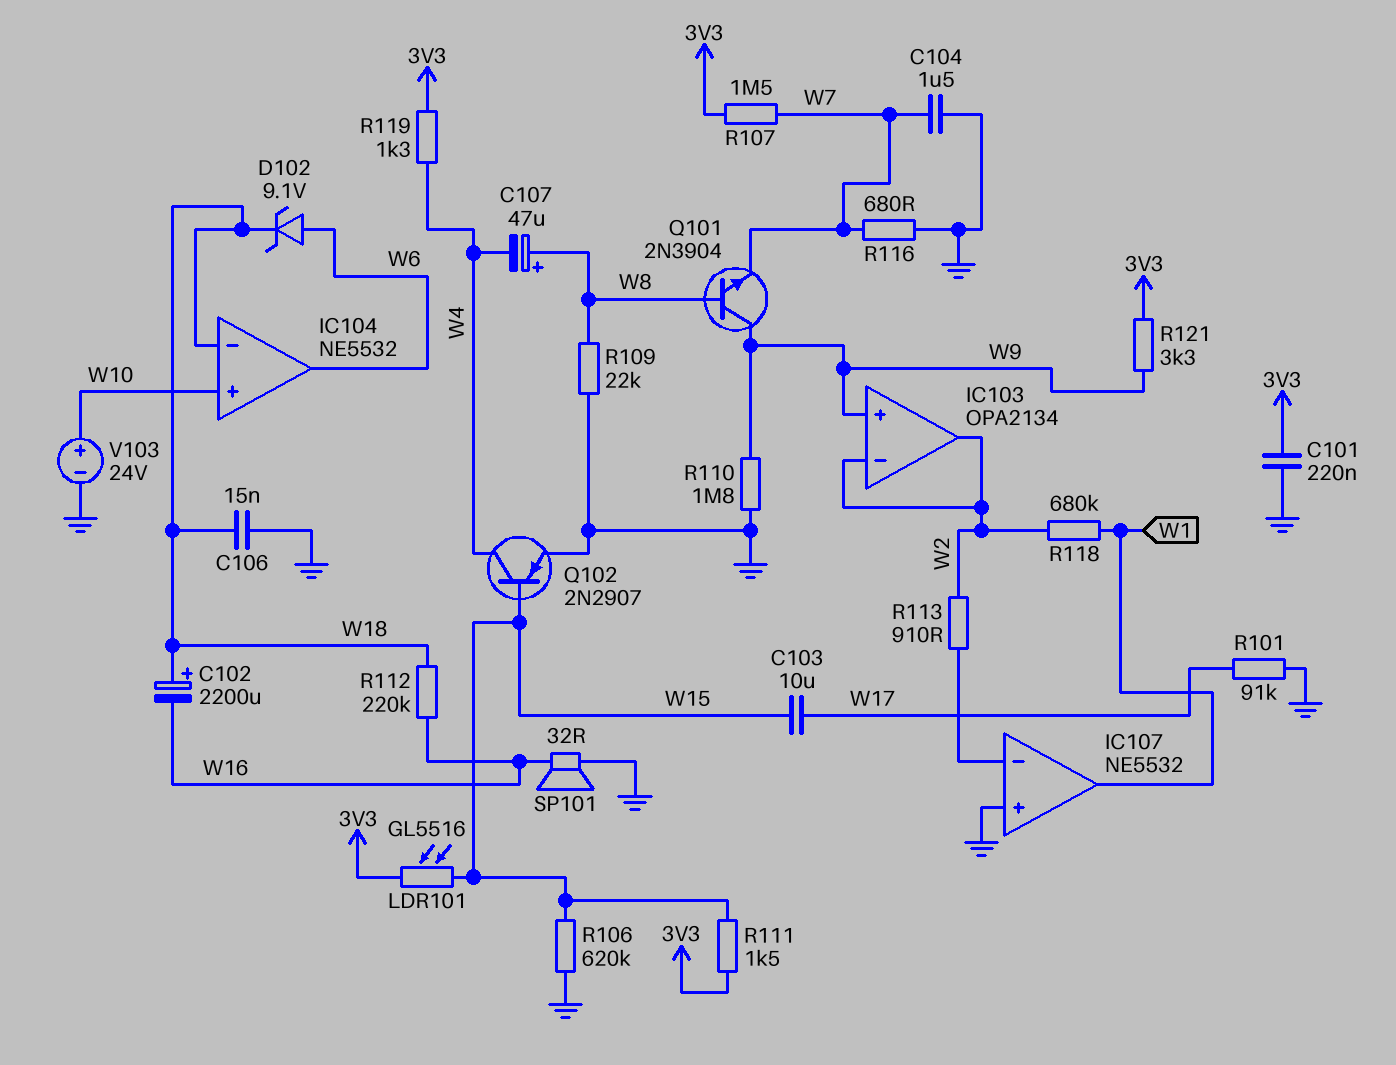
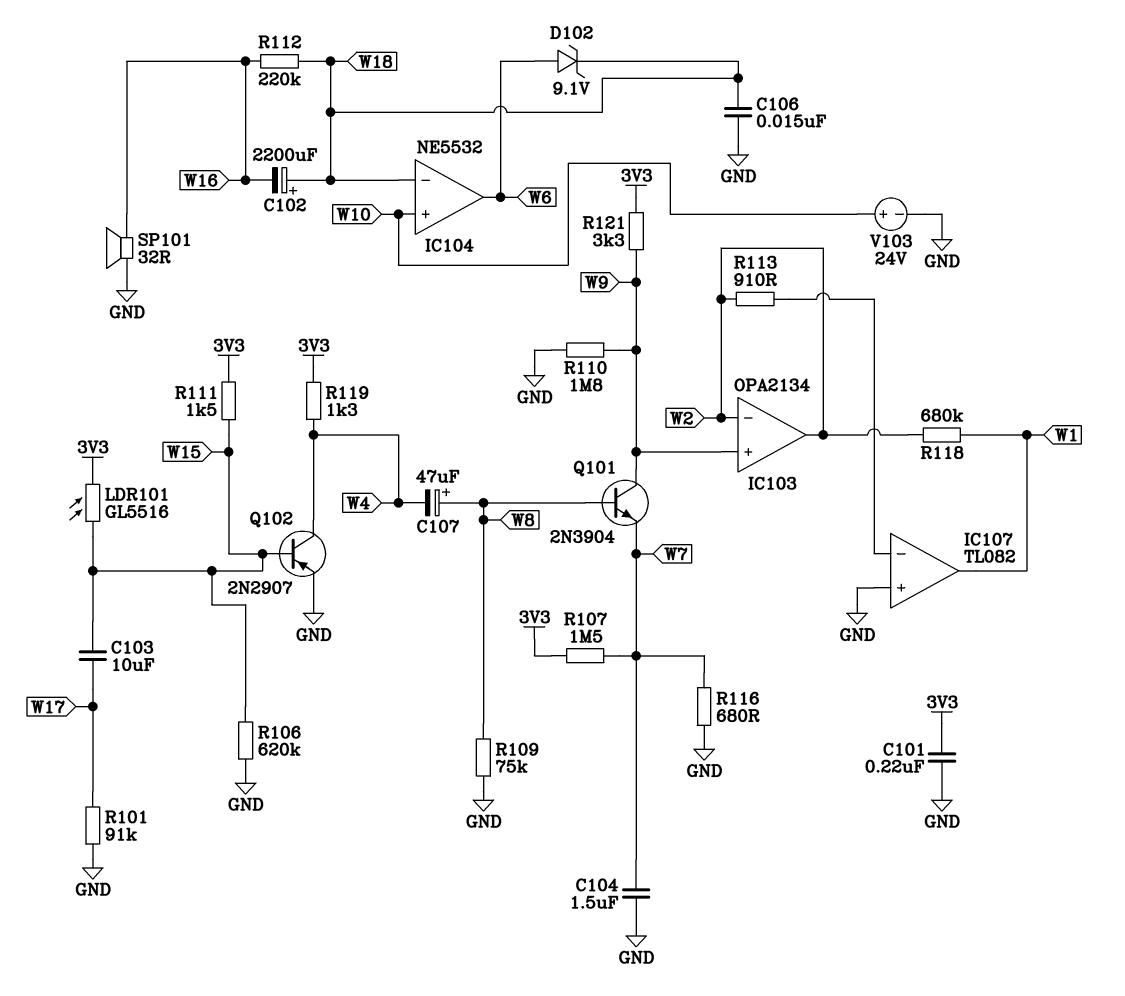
IC107: NE5532 -> TL082
R109: 22k (GND, W8) -> 75k (GND, W8)

